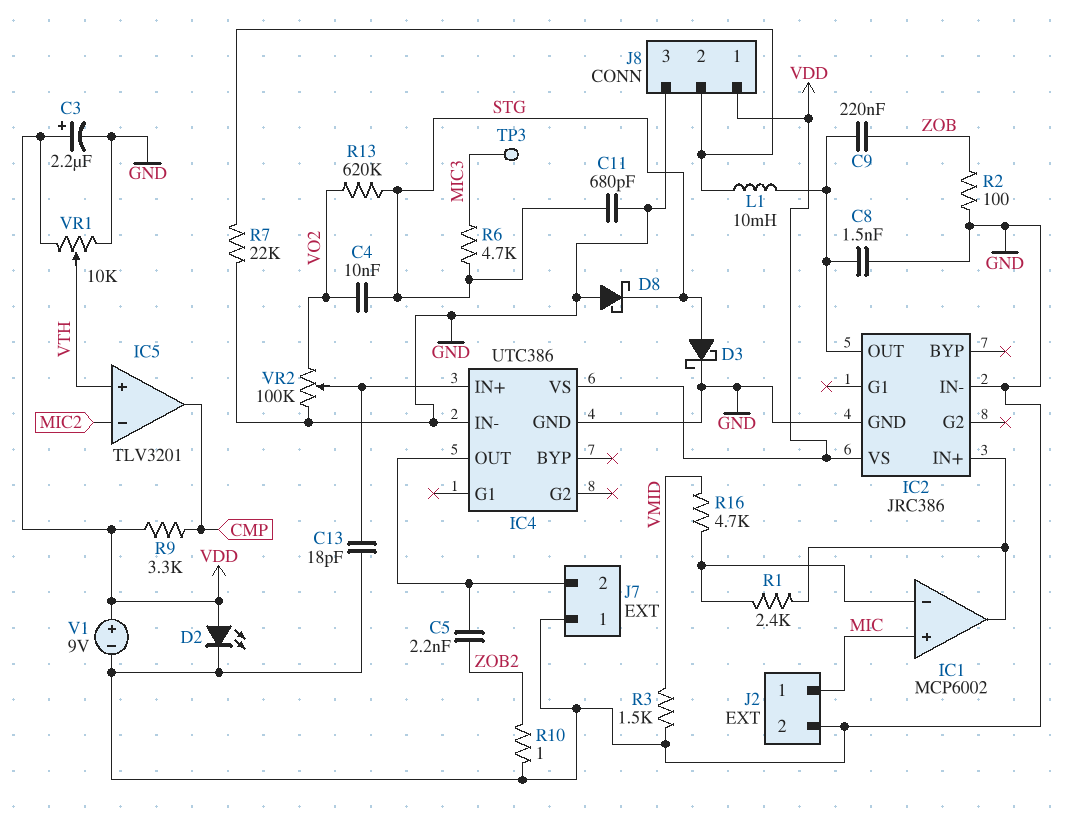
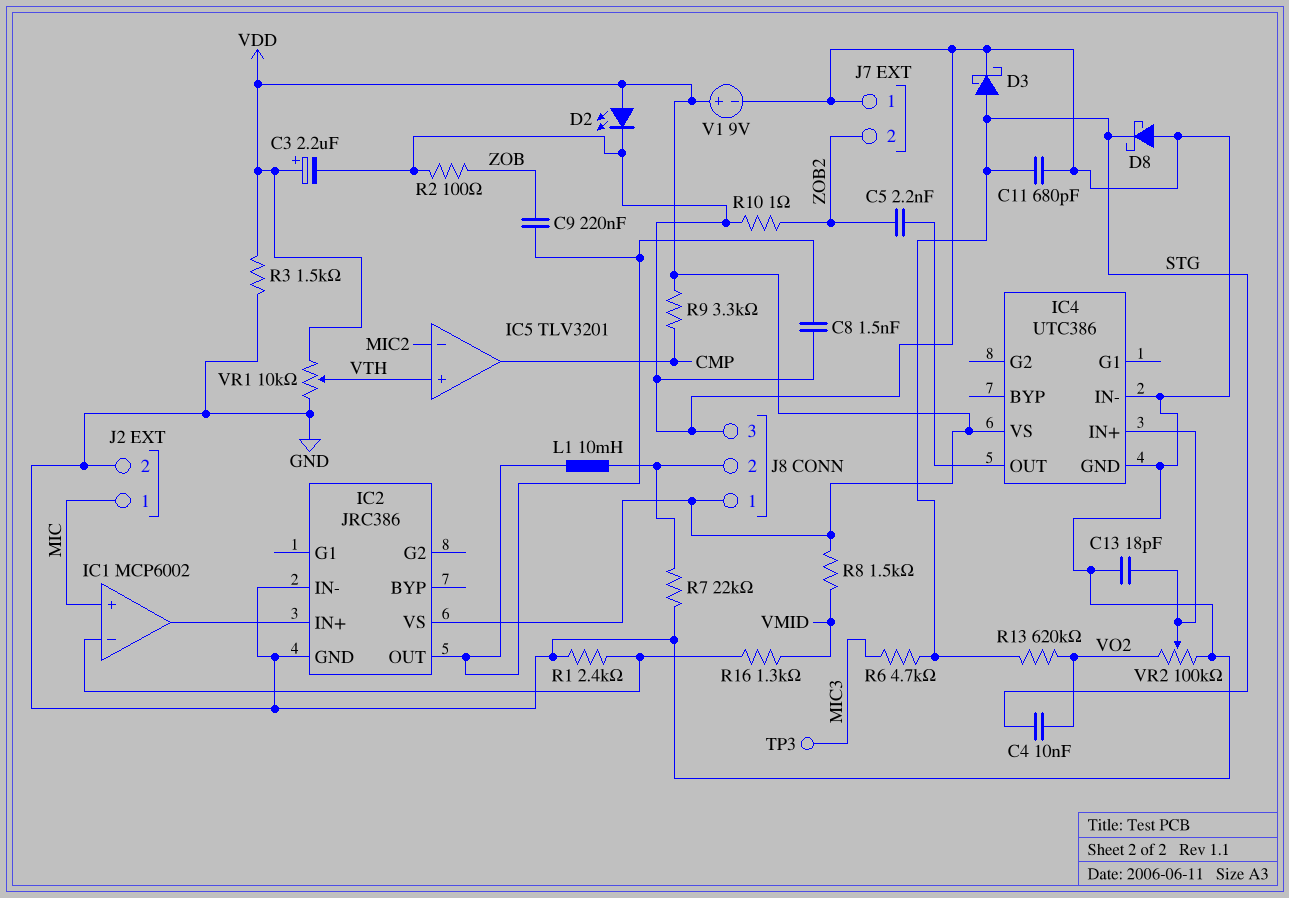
J7 pin 2: IC4/OUT -> ZOB2
R1: 2.4k (IC1/in-, IC1/out) -> 2.4k (GND, IC1/in-)
R3: 1.5k (GND, VMID) -> 1.5k (GND, VDD)
R8: none -> 1.5k (VDD, VMID)
R16: 4.7k (IC1/in-, VMID) -> 1.3k (IC1/in-, VMID)

